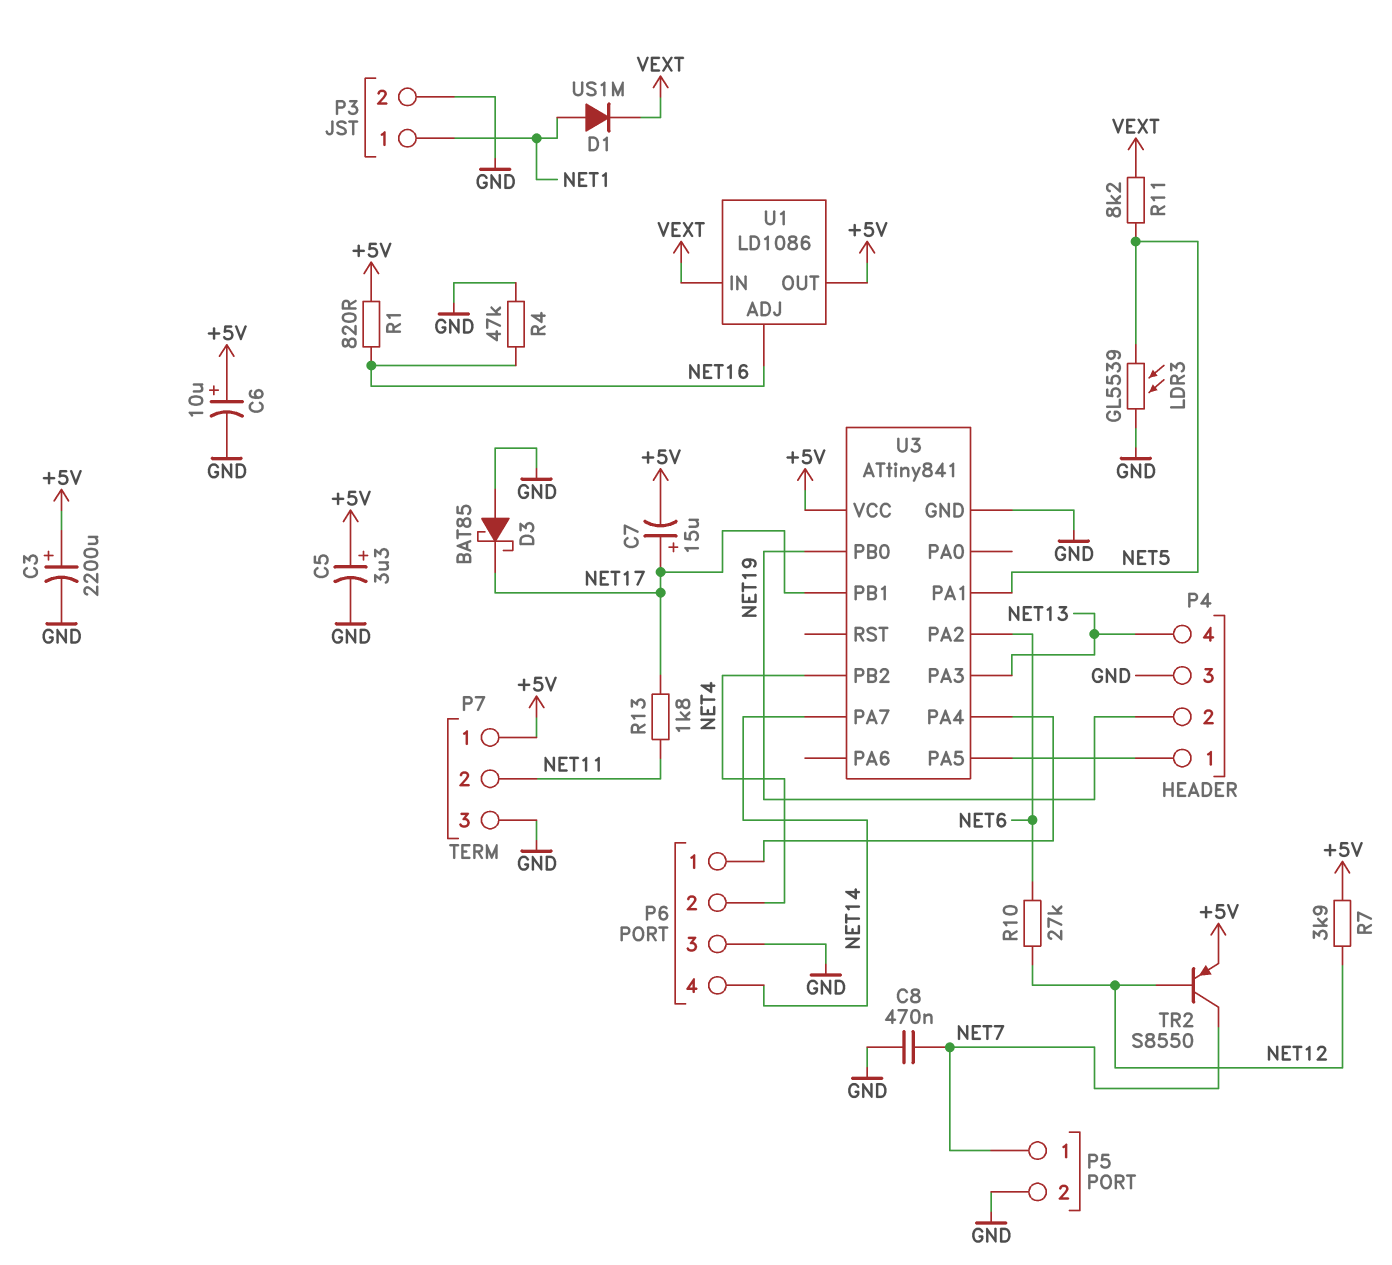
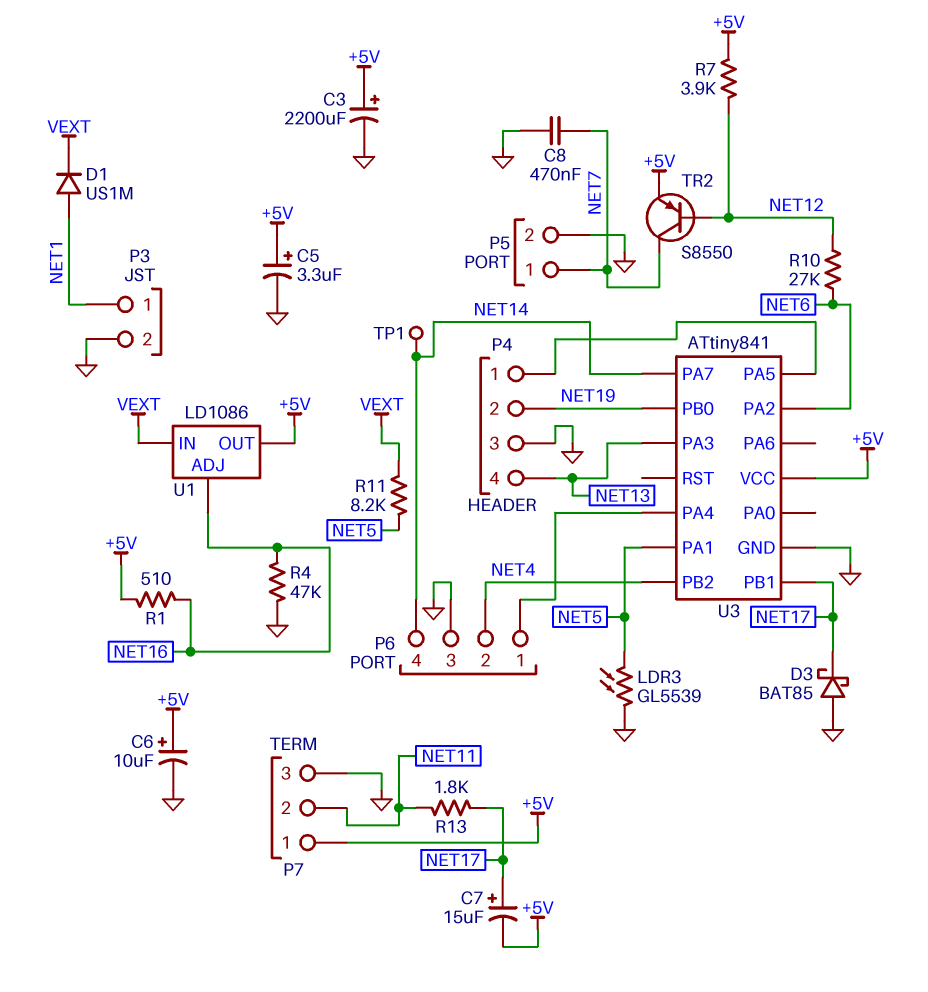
R1: 820 (+5V, NET16) -> 510 (+5V, NET16)
TP1: none -> test point (NET14)

